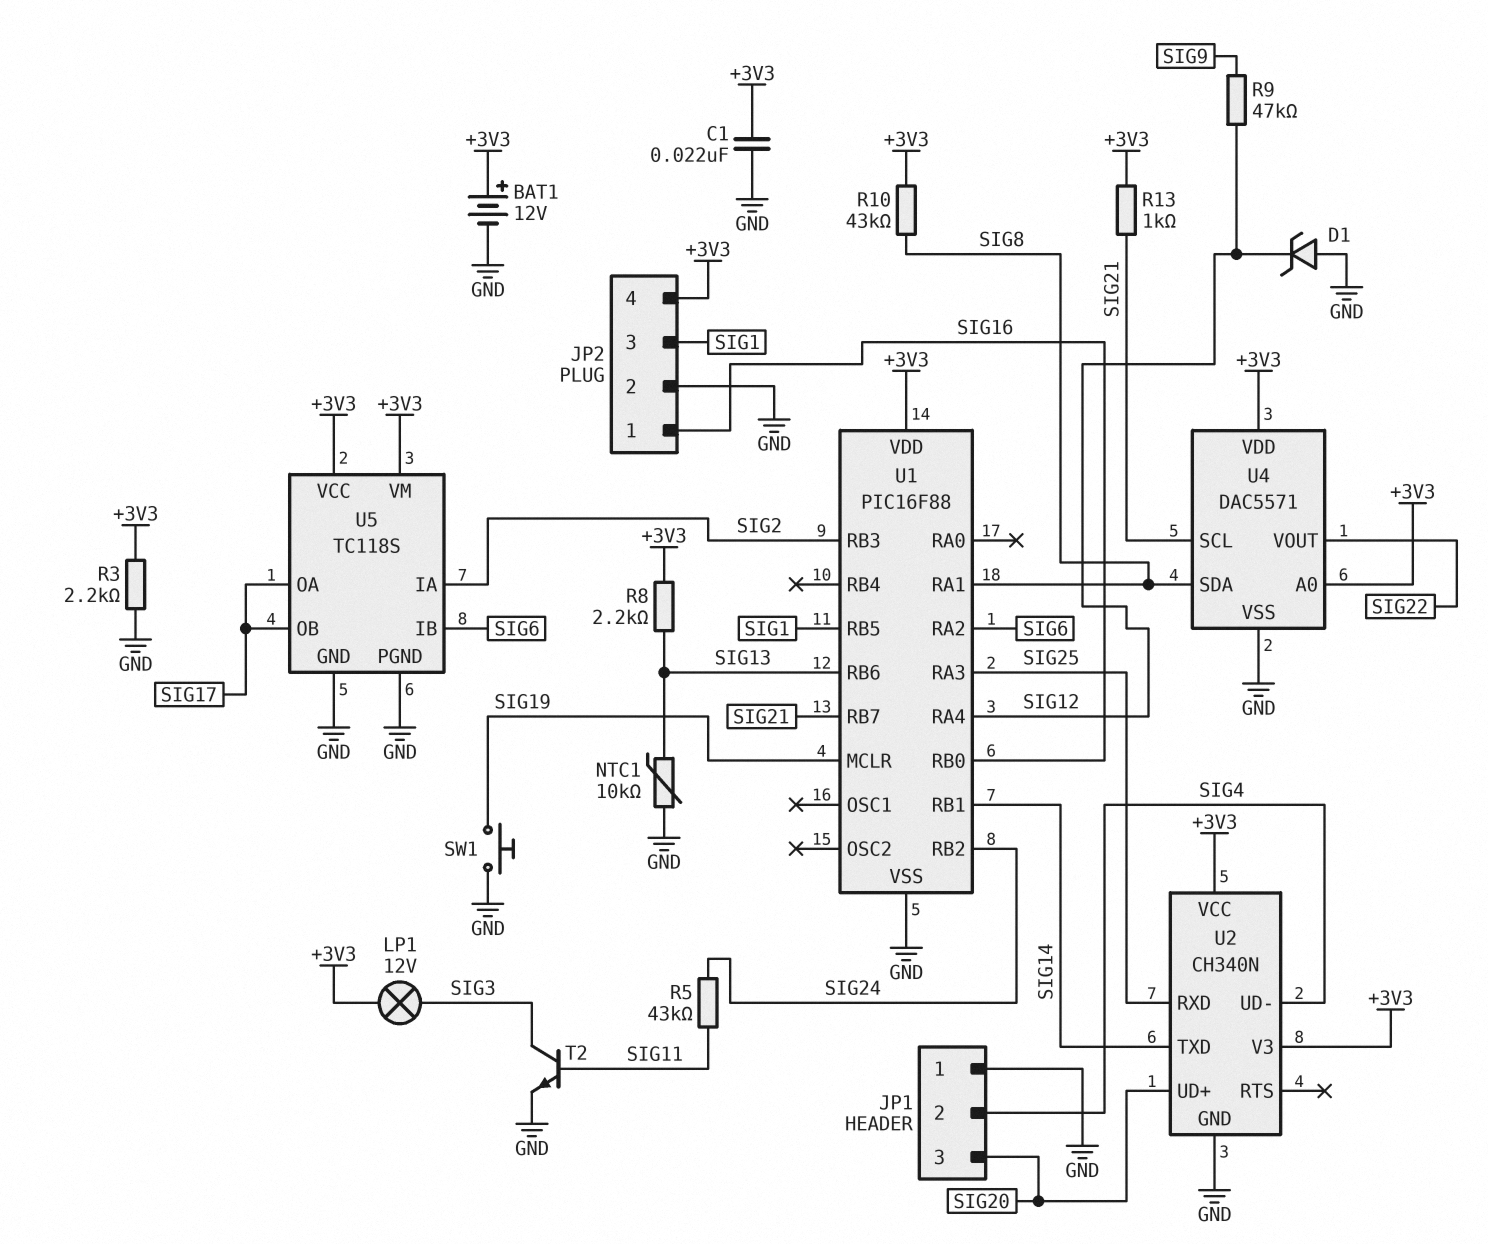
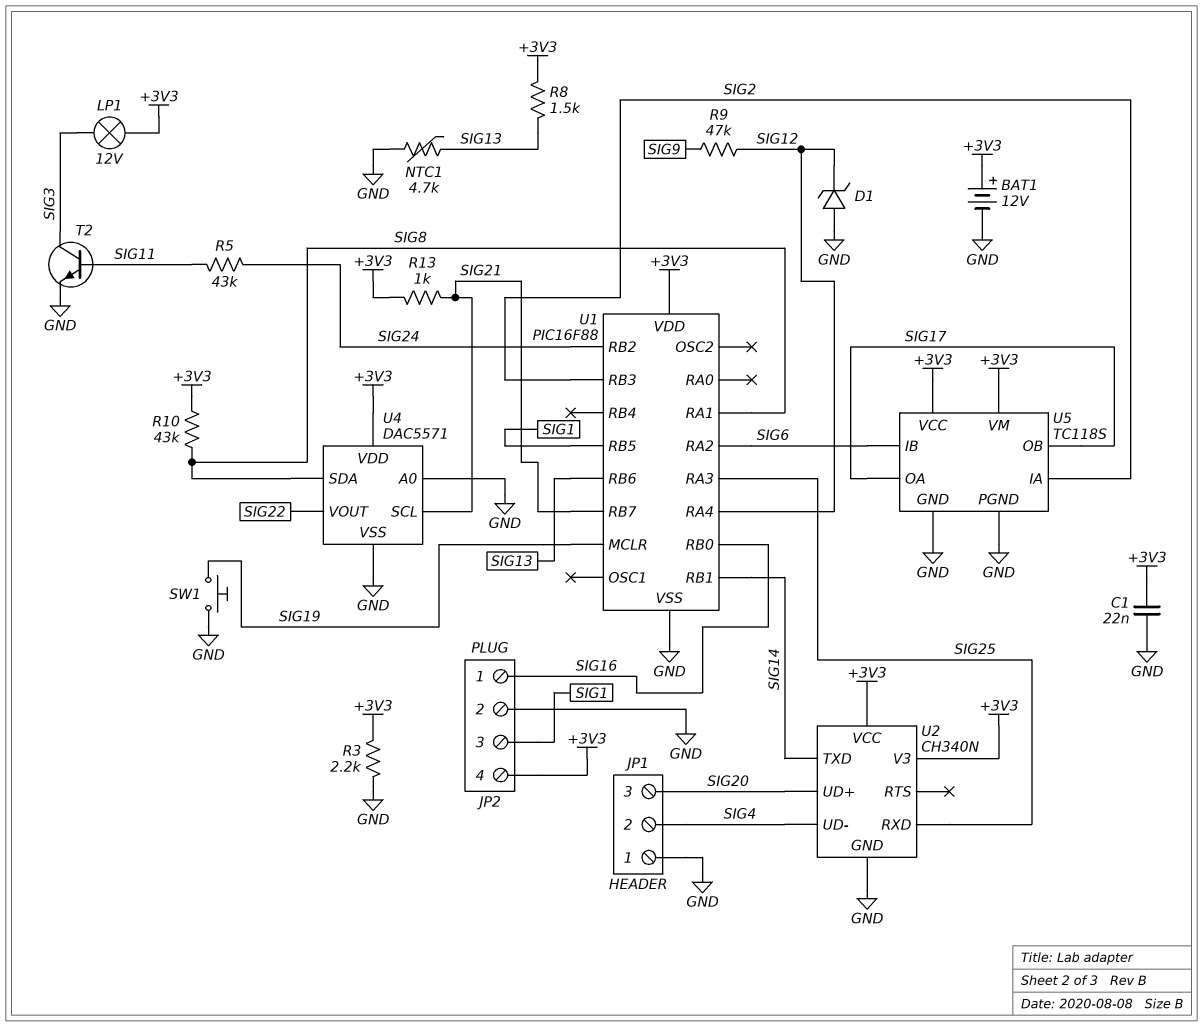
NTC1: 10k (GND, SIG13) -> 4.7k (GND, SIG13)
R8: 2.2k (+3V3, SIG13) -> 1.5k (+3V3, SIG13)
U4 pin A0: +3V3 -> GND

